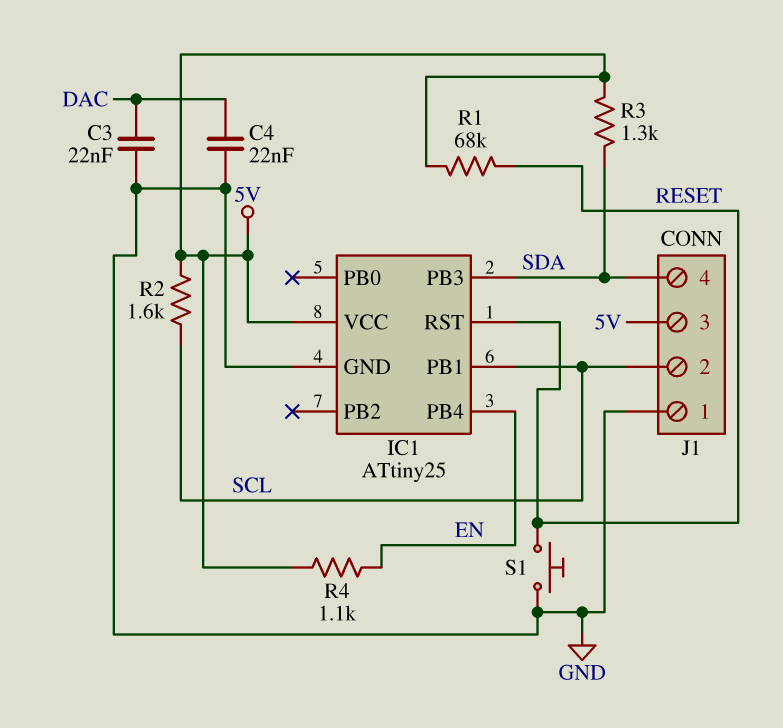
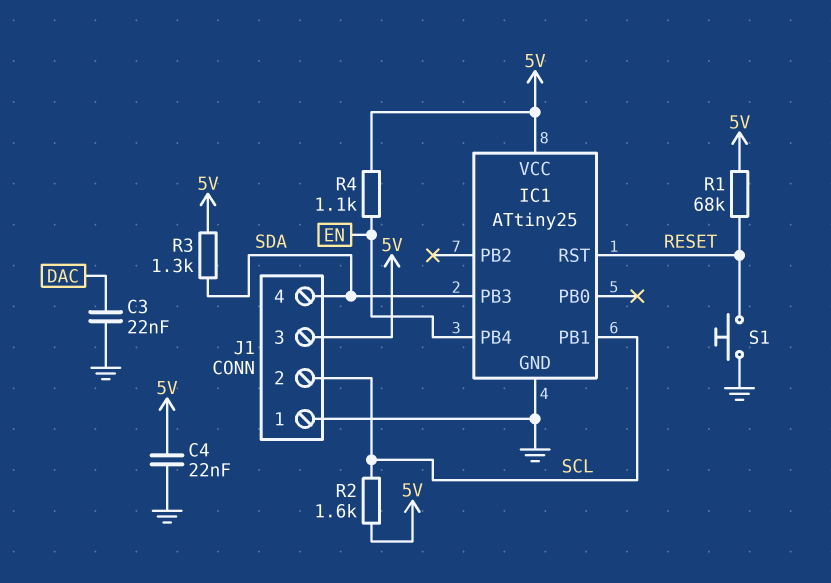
C4: 22nF (DAC, GND) -> 22nF (5V, GND)

